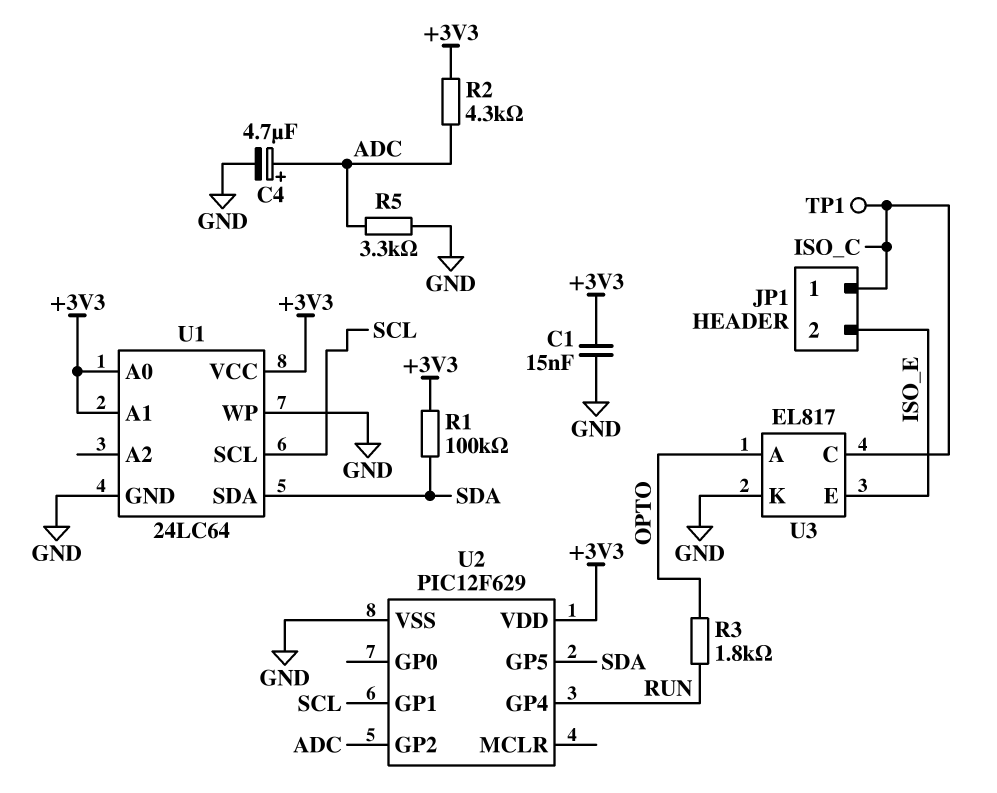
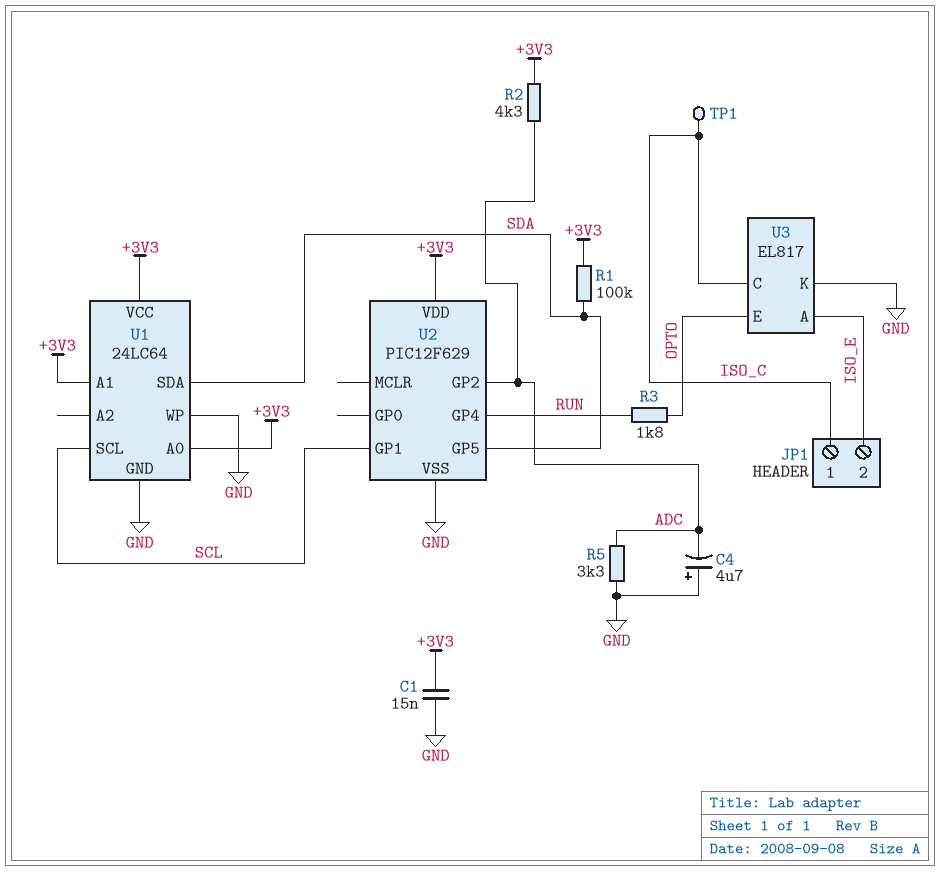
C4: 4.7uF (plus ADC, minus GND) -> 4.7uF (plus GND, minus ADC)
U3 pin A: OPTO -> ISO_E
U3 pin E: ISO_E -> OPTO

